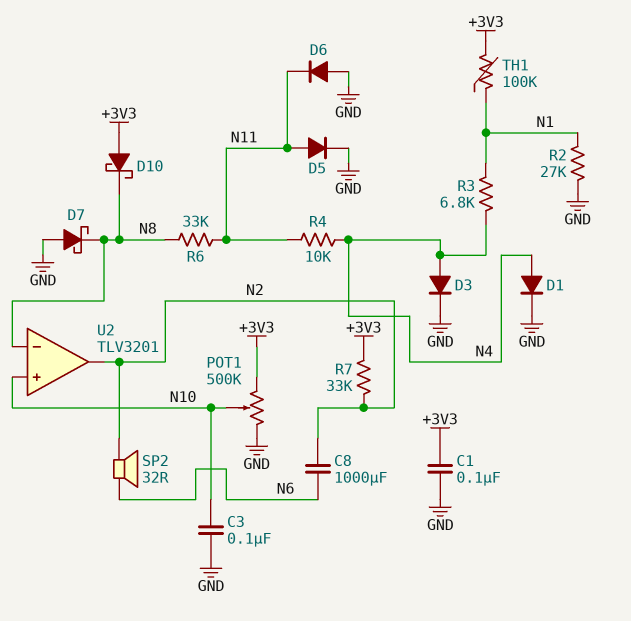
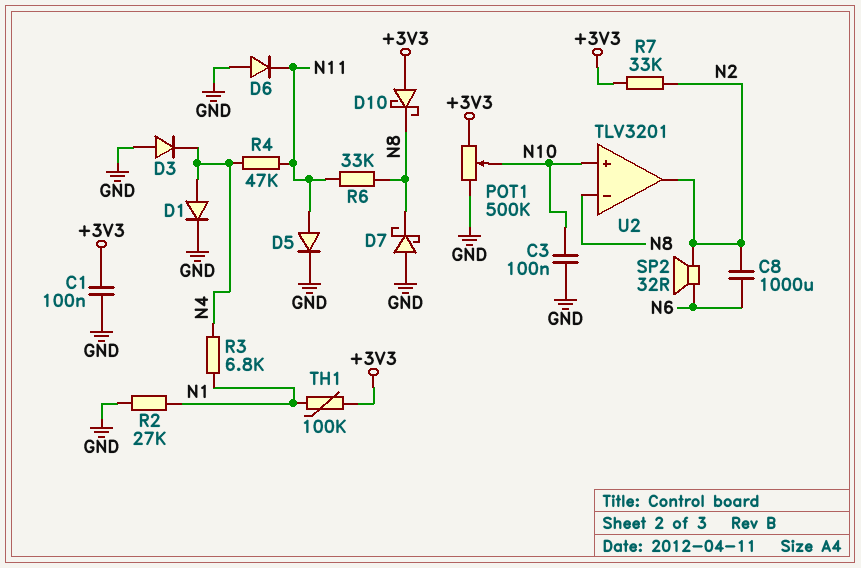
D3: diode (A N4, K GND) -> diode (A GND, K N4)
R4: 10k (N4, N11) -> 47k (N4, N11)

